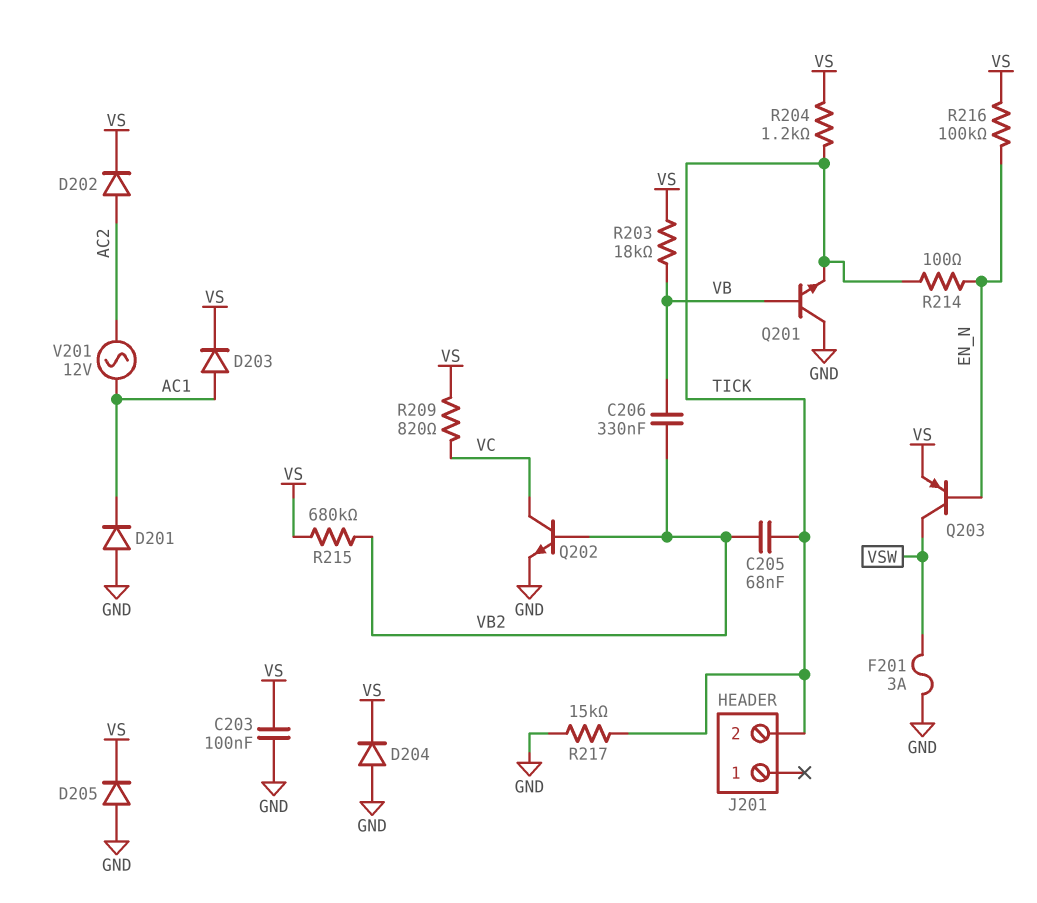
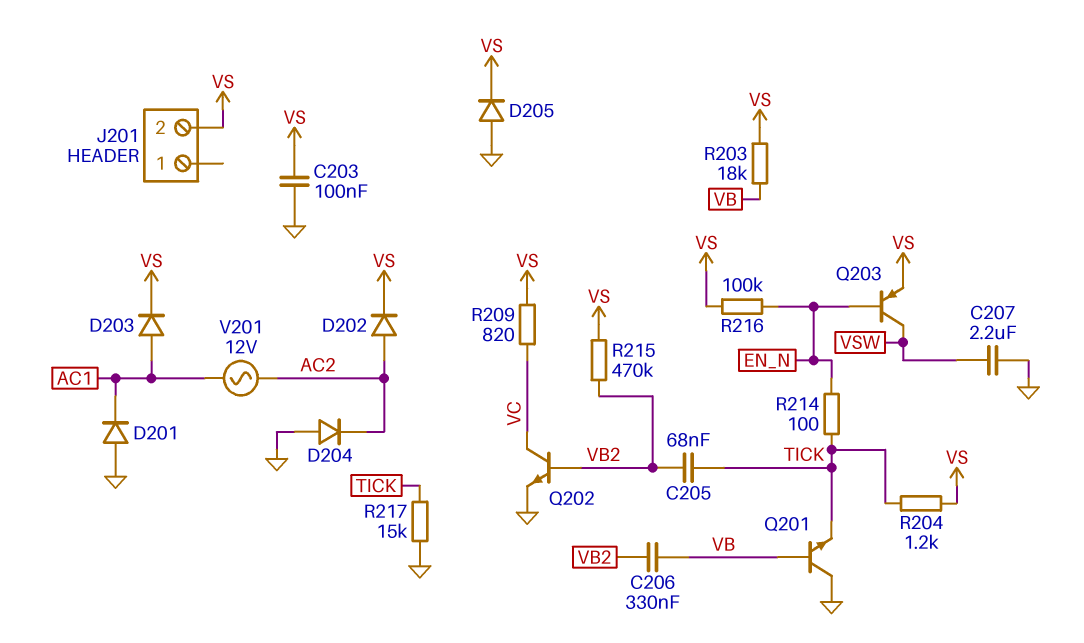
C207: none -> 2.2uF (GND, VSW)
D204: diode (A GND, K VS) -> diode (A GND, K AC2)
F201: 3A (GND, VSW) -> none
J201 pin 2: TICK -> VS
R215: 680k (VB2, VS) -> 470k (VB2, VS)

